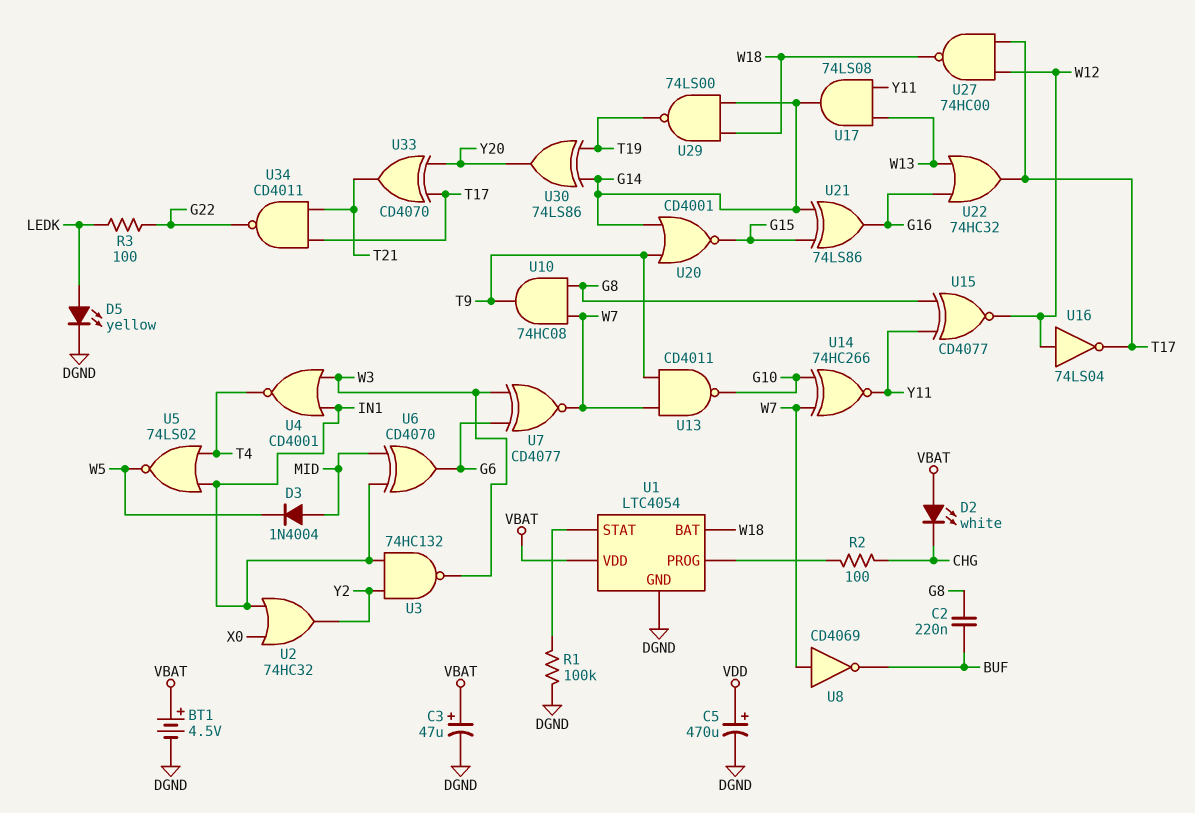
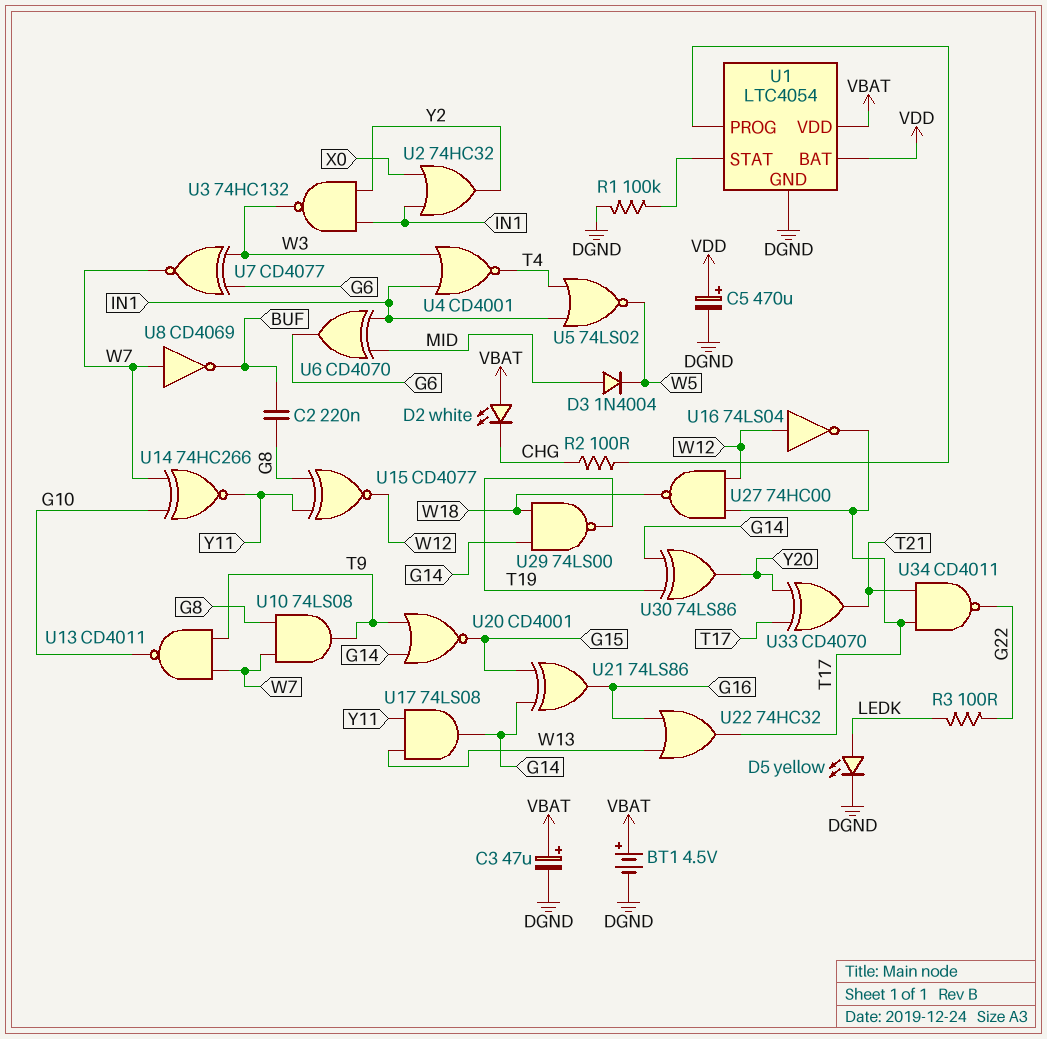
U1 pin BAT: W18 -> VDD
U10: AND 74HC08 (in G8, in W7, out T9) -> AND 74LS08 (in G8, in W7, out T9)

